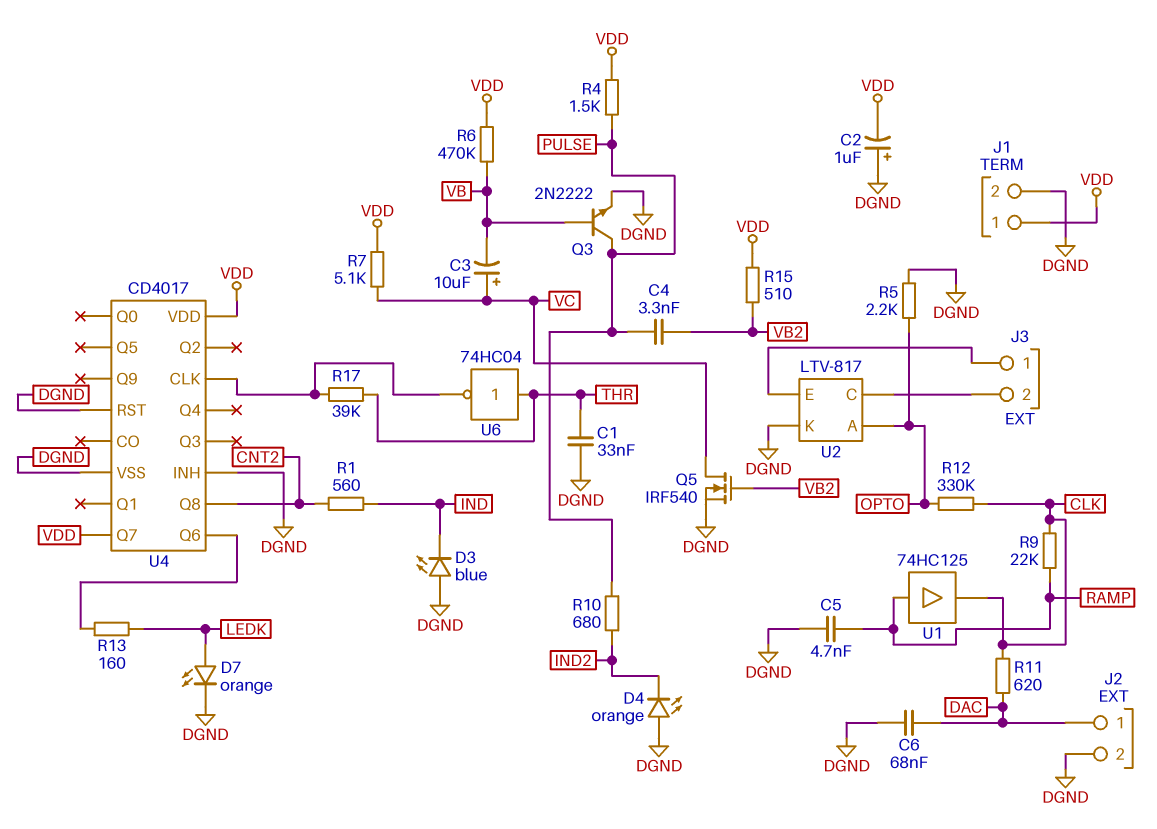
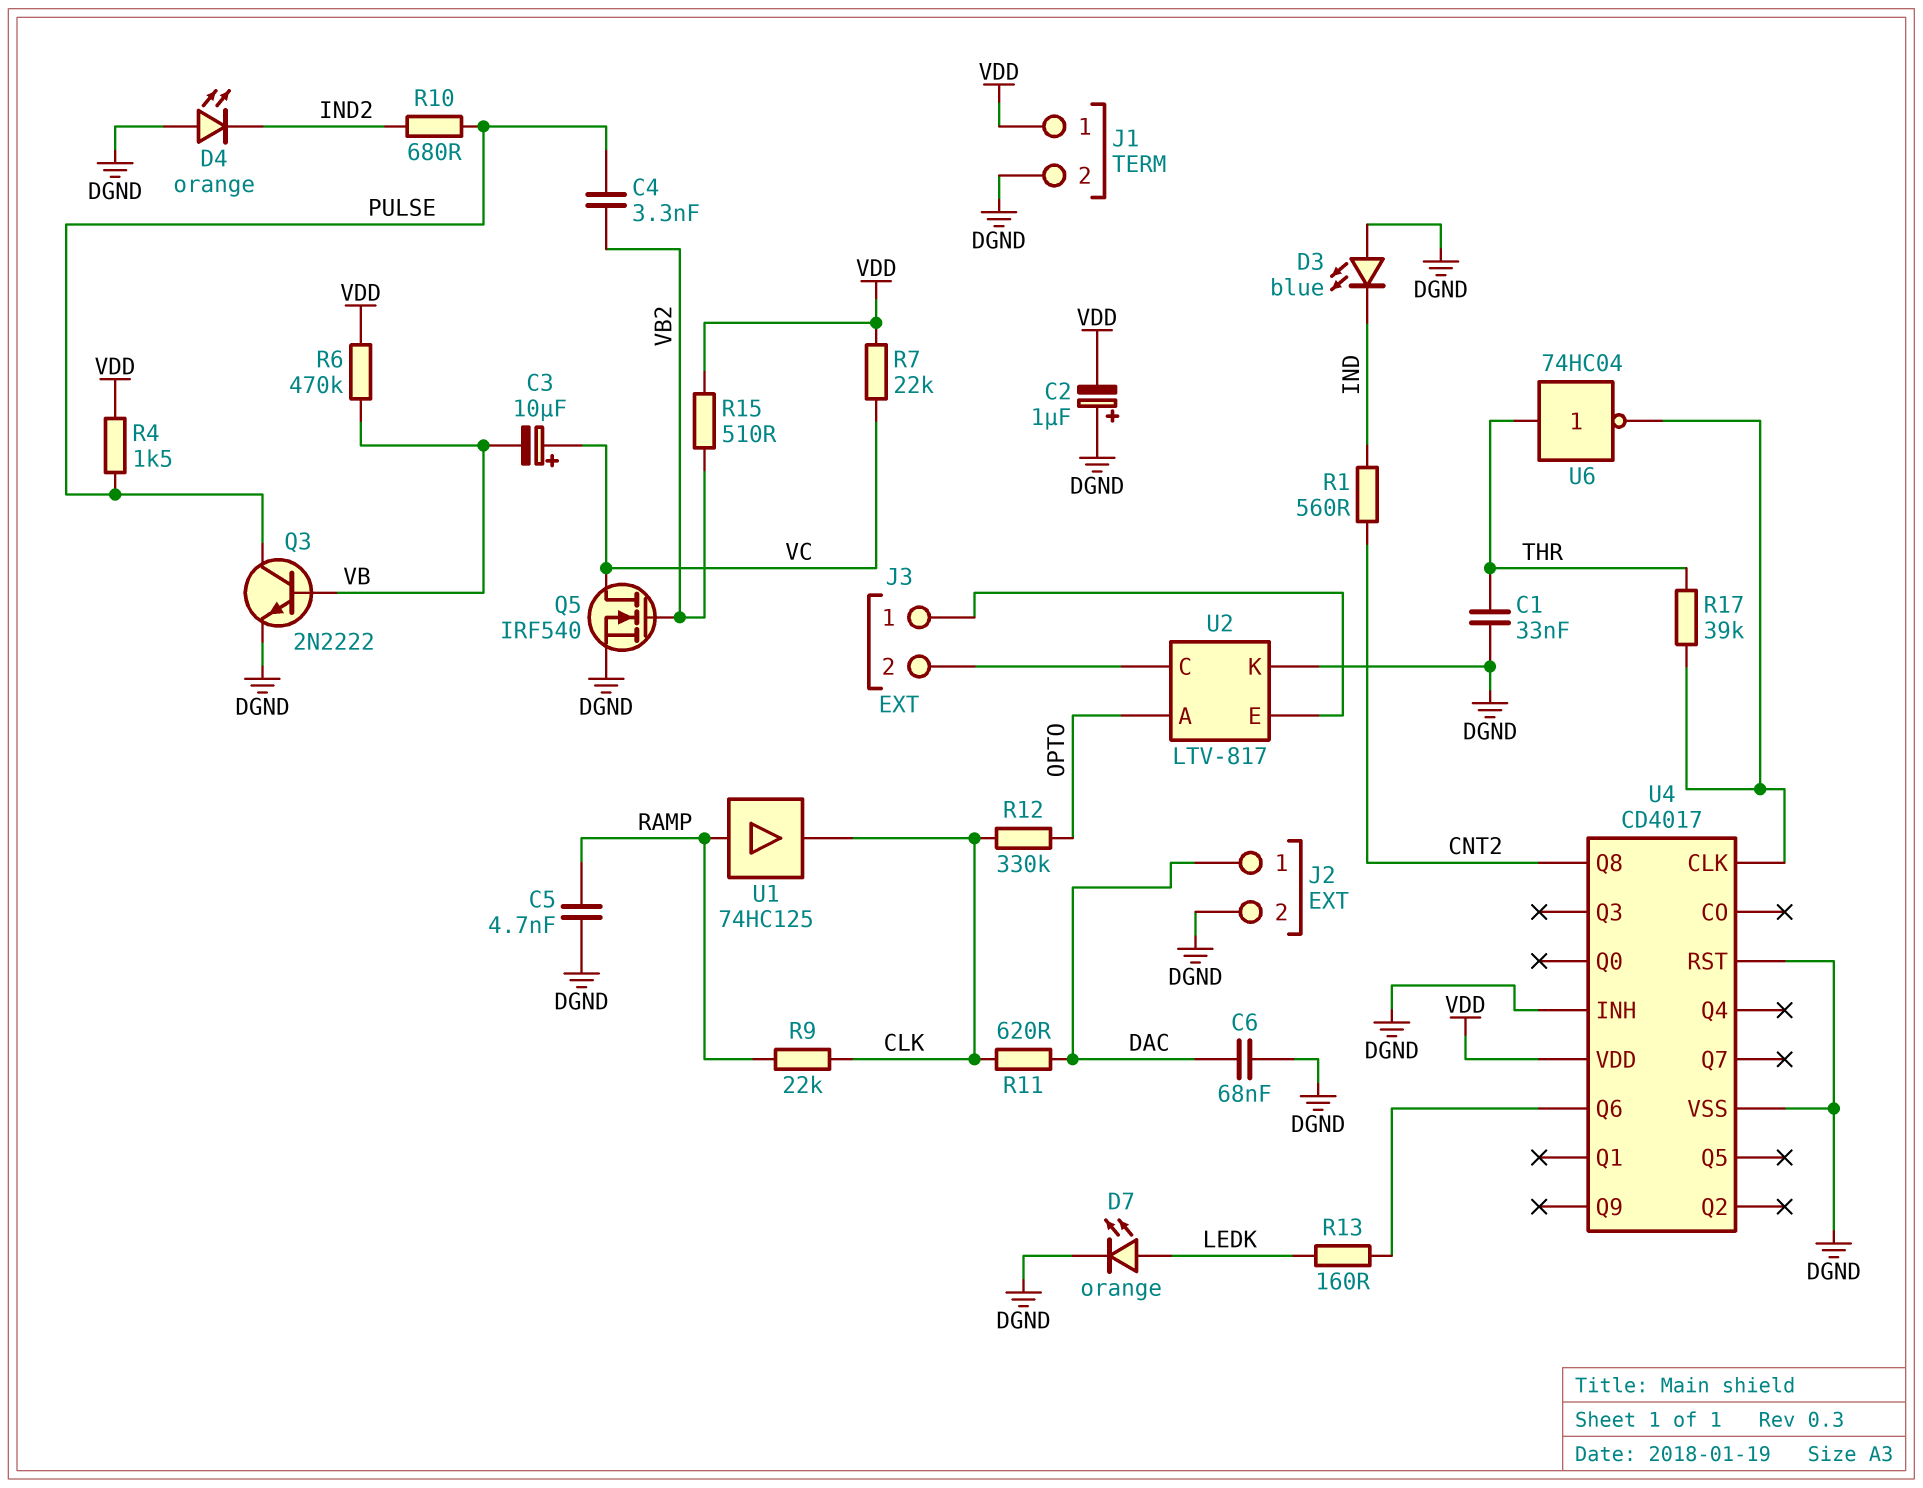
R5: 2.2k (DGND, OPTO) -> none
R7: 5.1k (VC, VDD) -> 22k (VC, VDD)
U4 pin Q7: VDD -> none

